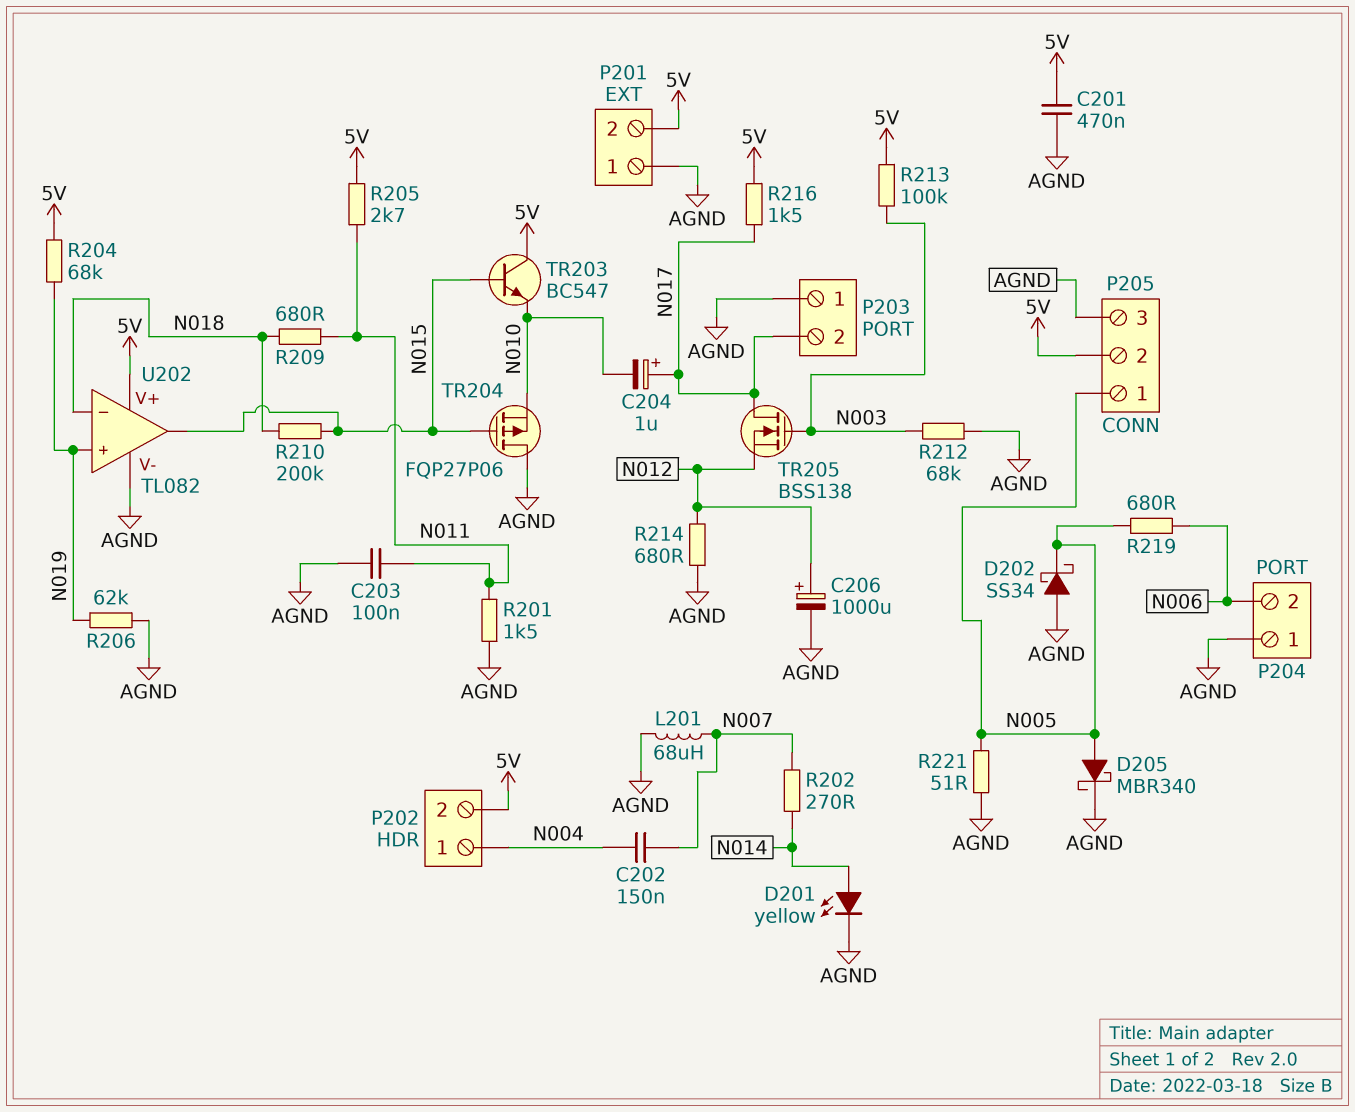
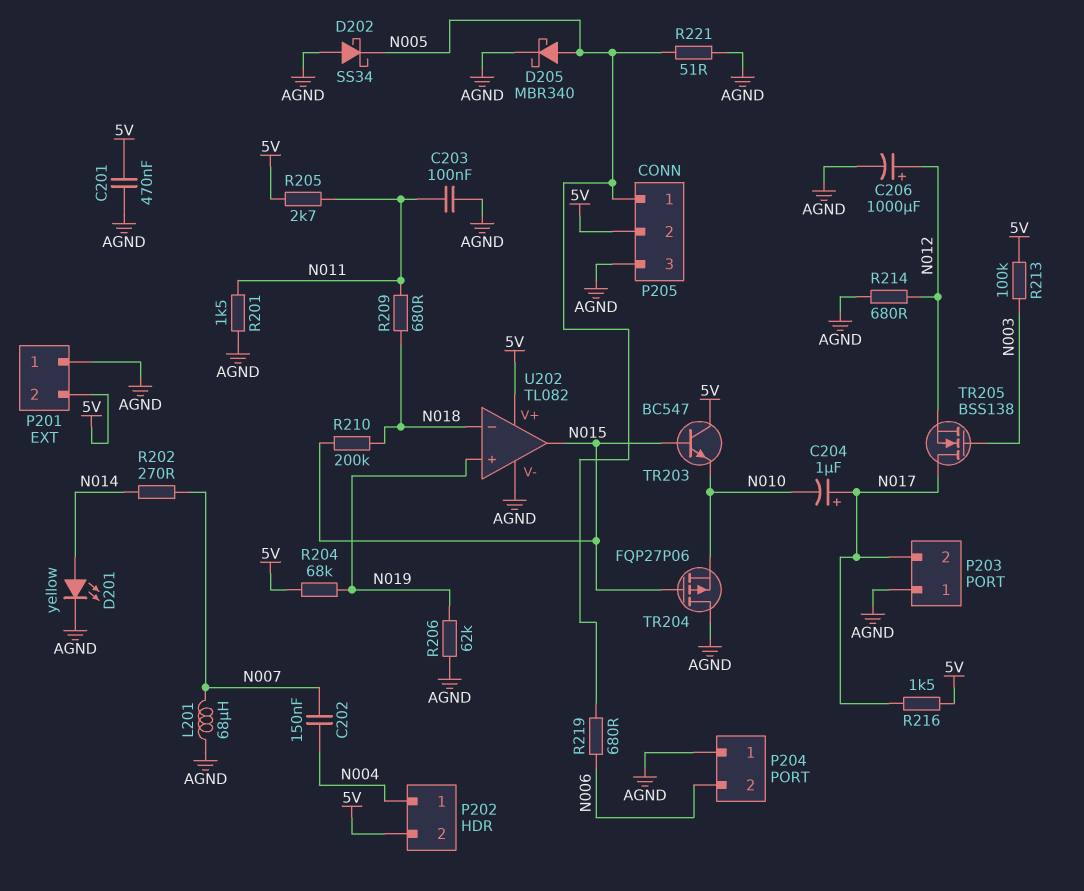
R212: 68k (AGND, N003) -> none

